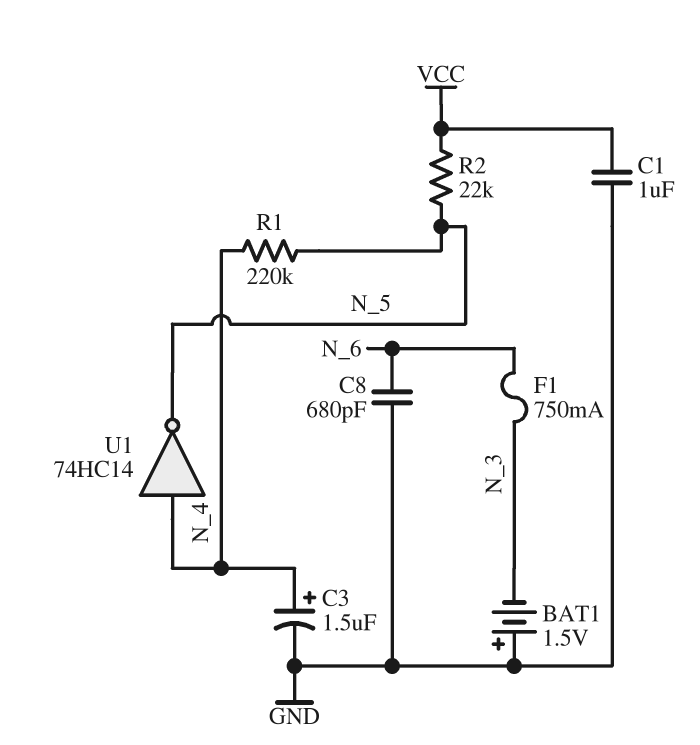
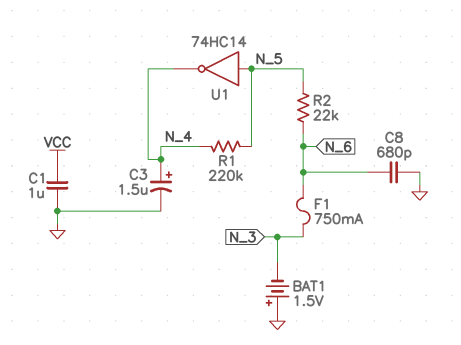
R2: 22k (N_5, VCC) -> 22k (N_5, N_6)
U1: NOT 74HC14 (in N_4, out N_5) -> NOT 74HC14 (in N_5, out N_4)

